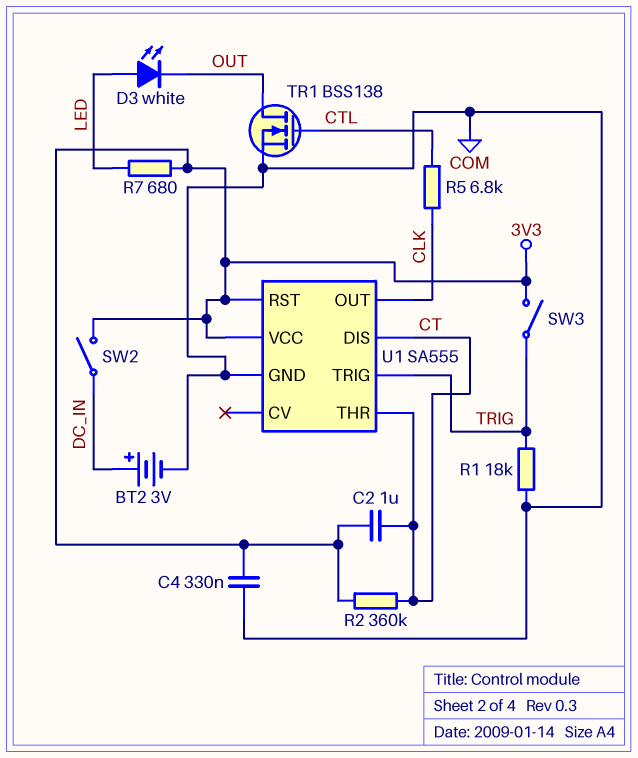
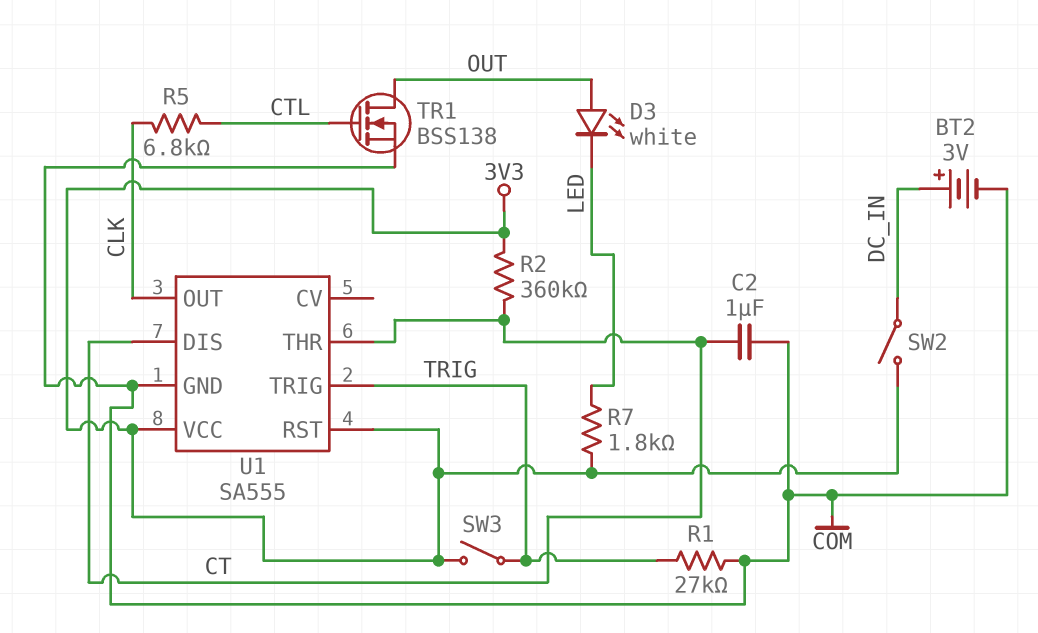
C2: 1uF (3V3, CT) -> 1uF (COM, CT)
C4: 330nF (3V3, COM) -> none
D3: LED white (A LED, K OUT) -> LED white (A OUT, K LED)
R1: 18k (COM, TRIG) -> 27k (COM, TRIG)
R7: 680 (3V3, LED) -> 1.8k (3V3, LED)

